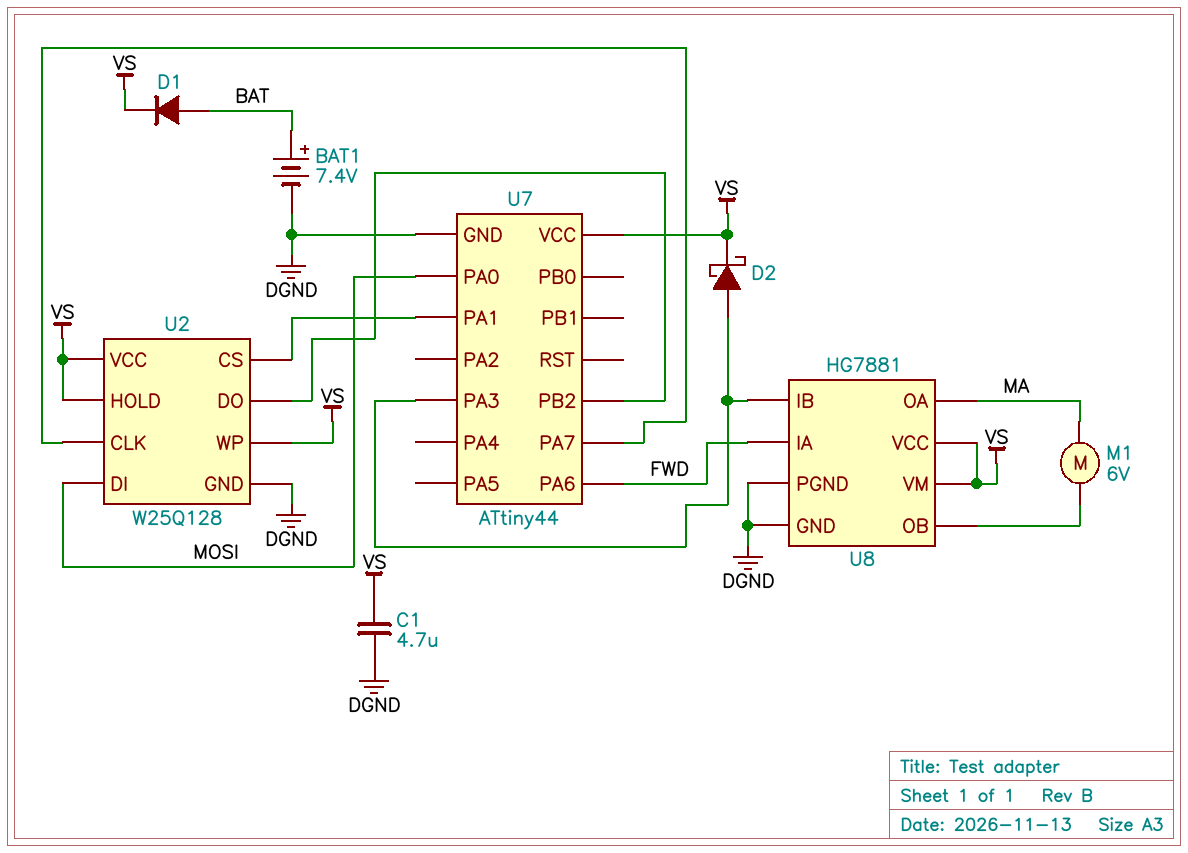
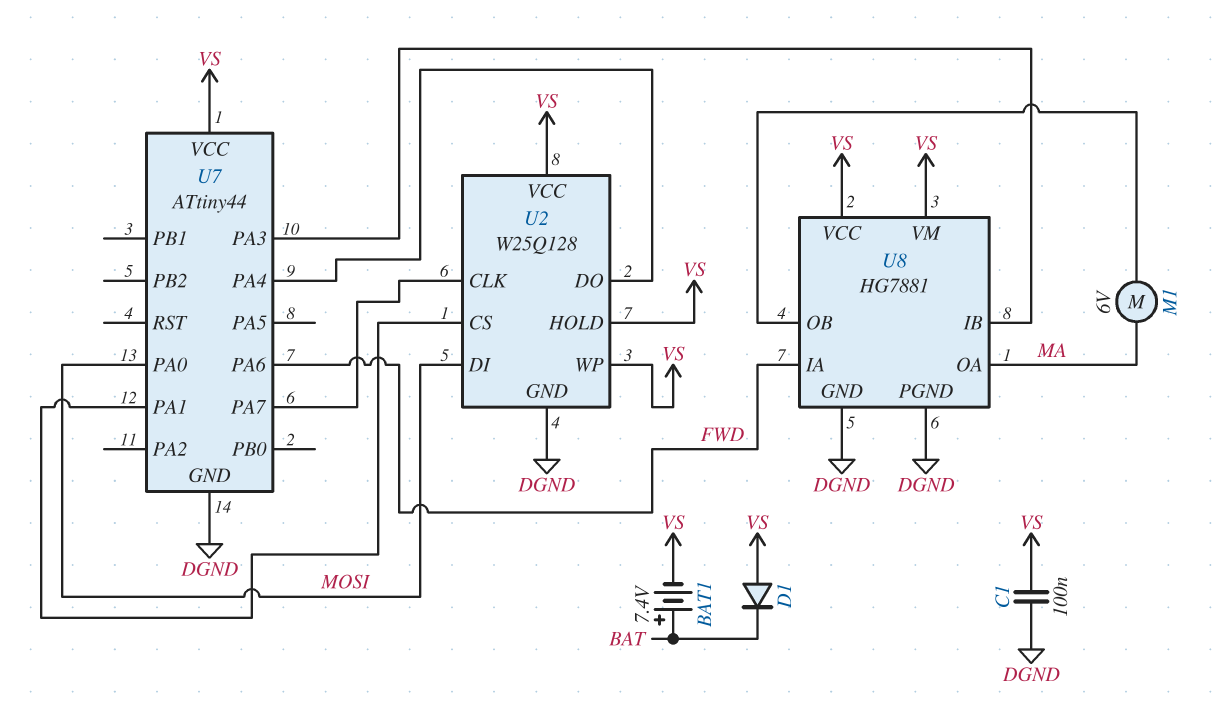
BAT1: 7.4V (plus BAT, minus DGND) -> 7.4V (plus BAT, minus VS)
C1: 4.7uF (DGND, VS) -> 100nF (DGND, VS)
D1: diode (A BAT, K VS) -> diode (A VS, K BAT)
D2: schottky (A U7/PA3, K VS) -> none
U7 pin PA4: none -> U2/DO
U7 pin PB2: U2/DO -> none

